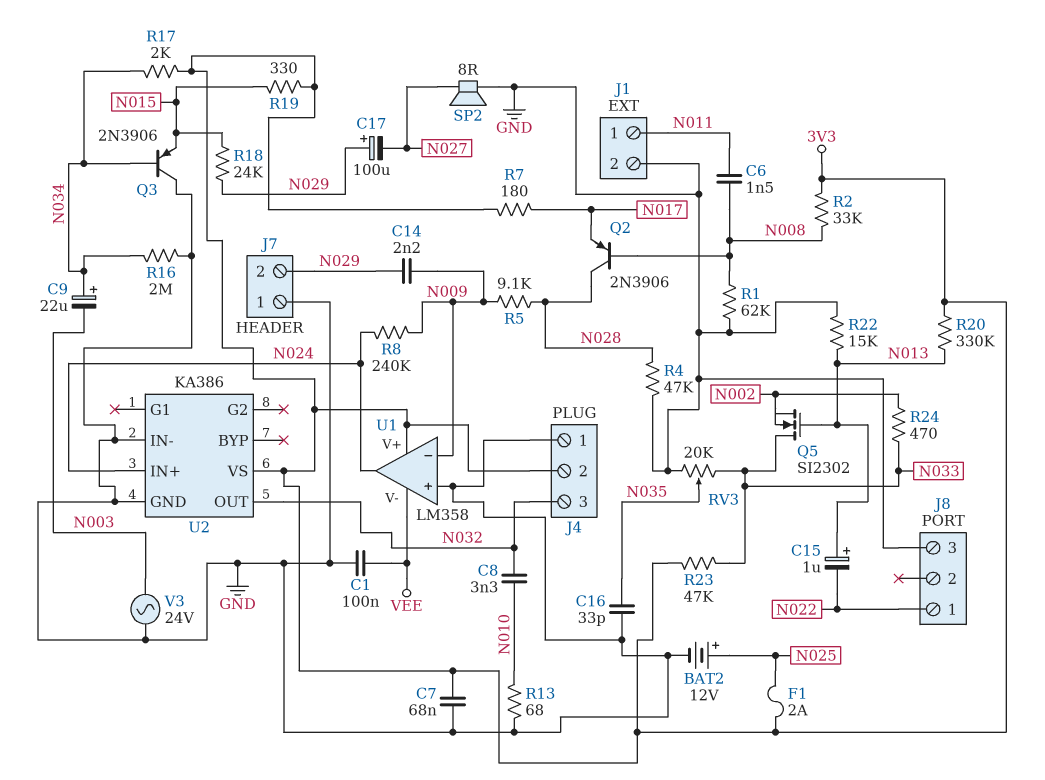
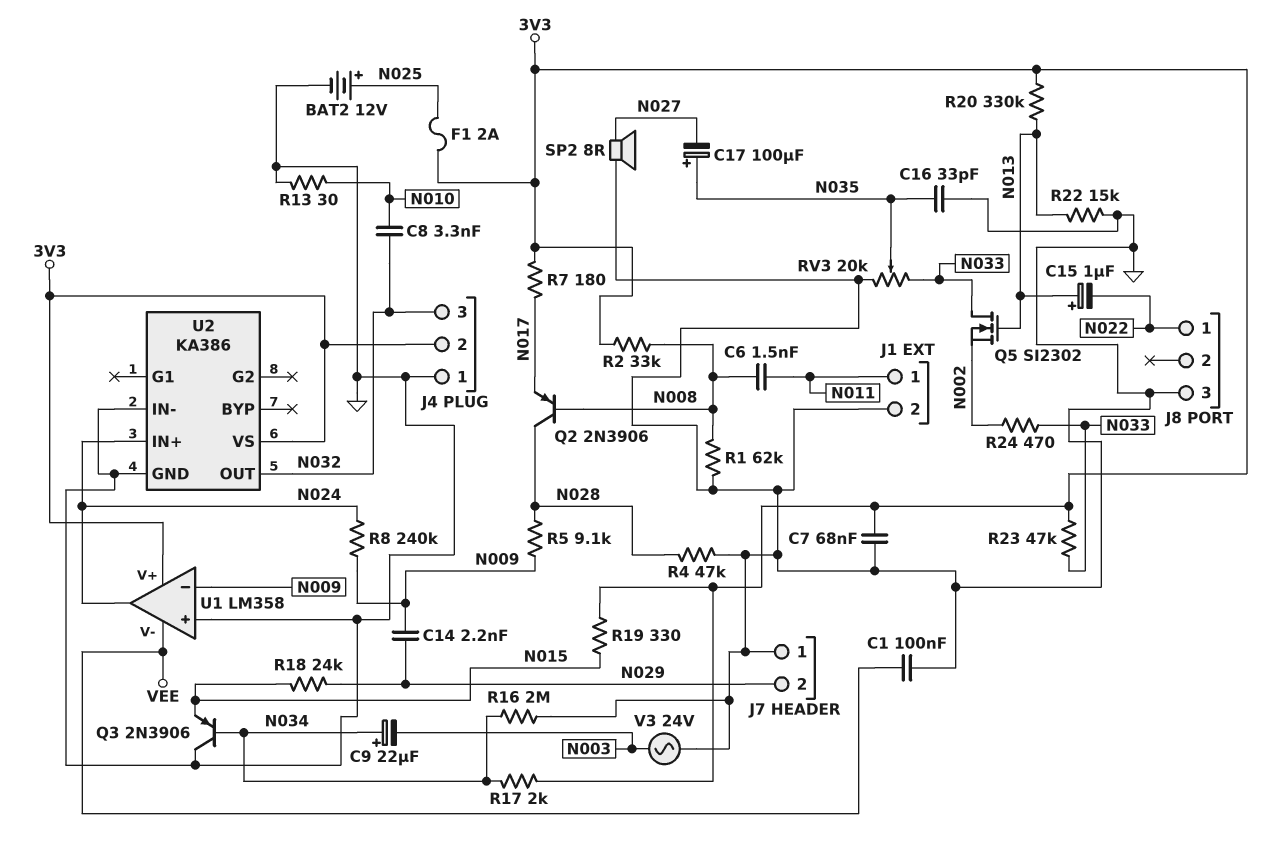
C17: 100uF (plus N029, minus N027) -> 100uF (plus N035, minus N027)
R13: 68 (GND, N010) -> 30 (GND, N010)

